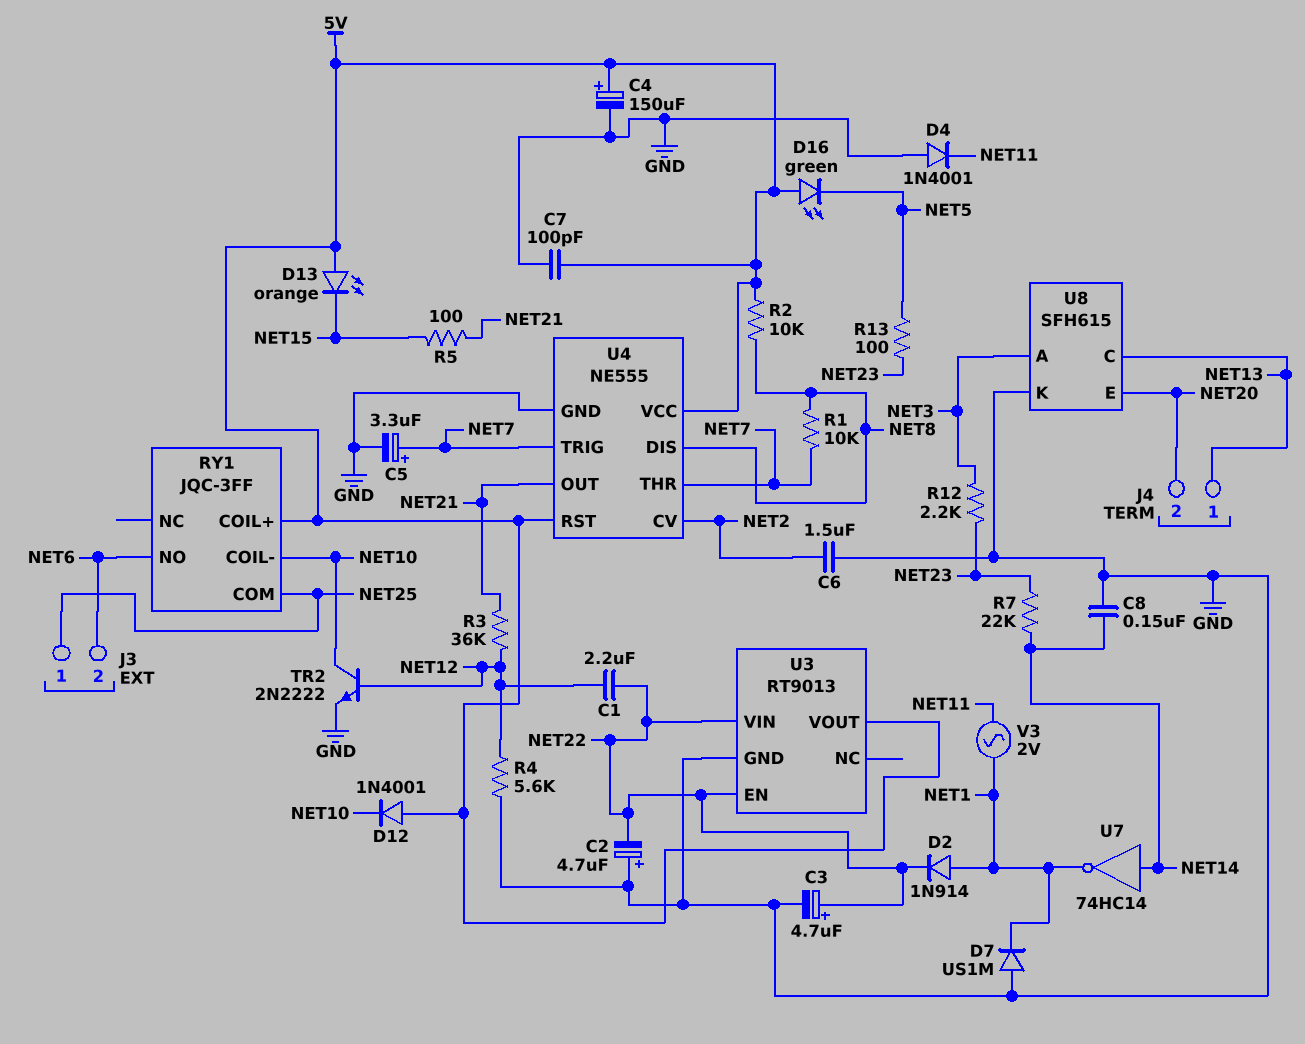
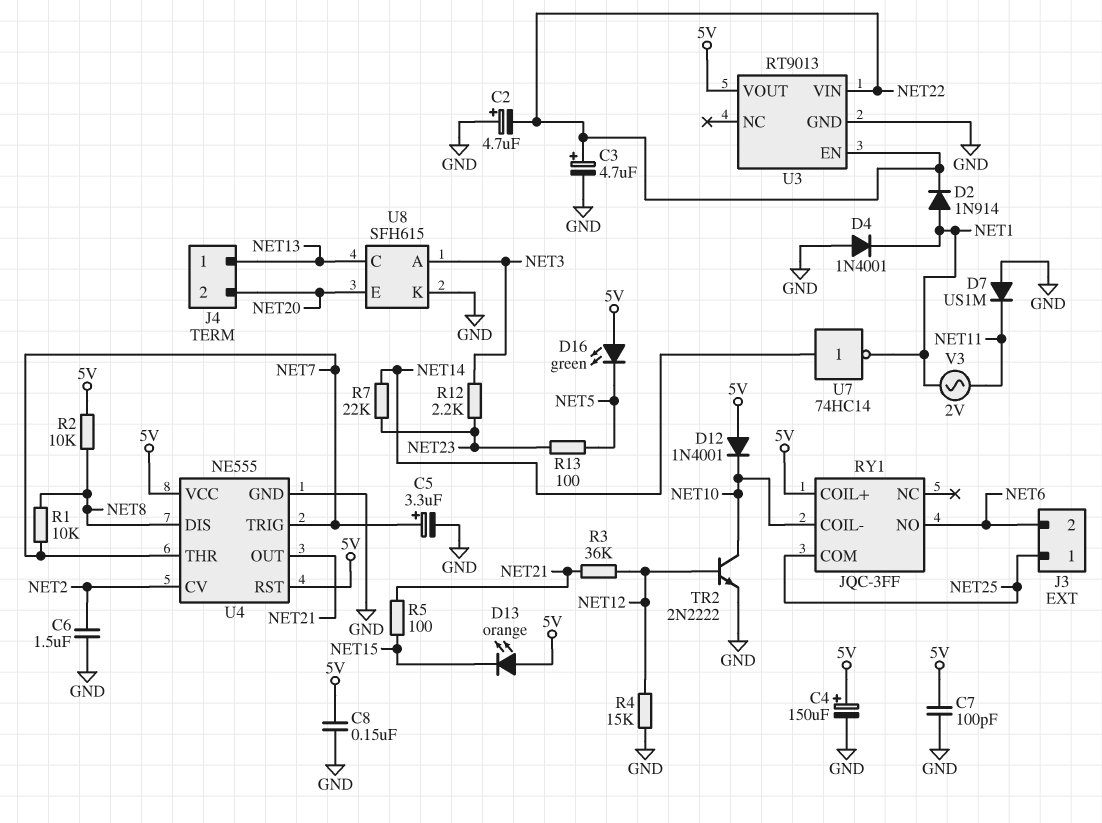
C1: 2.2uF (NET12, NET22) -> none
C8: 150nF (GND, NET14) -> 150nF (5V, GND)
D4: diode 1N4001 (A GND, K NET11) -> diode 1N4001 (A GND, K NET1)
D7: diode US1M (A GND, K NET1) -> diode US1M (A GND, K NET11)
R4: 5.6k (GND, NET12) -> 15k (GND, NET12)

